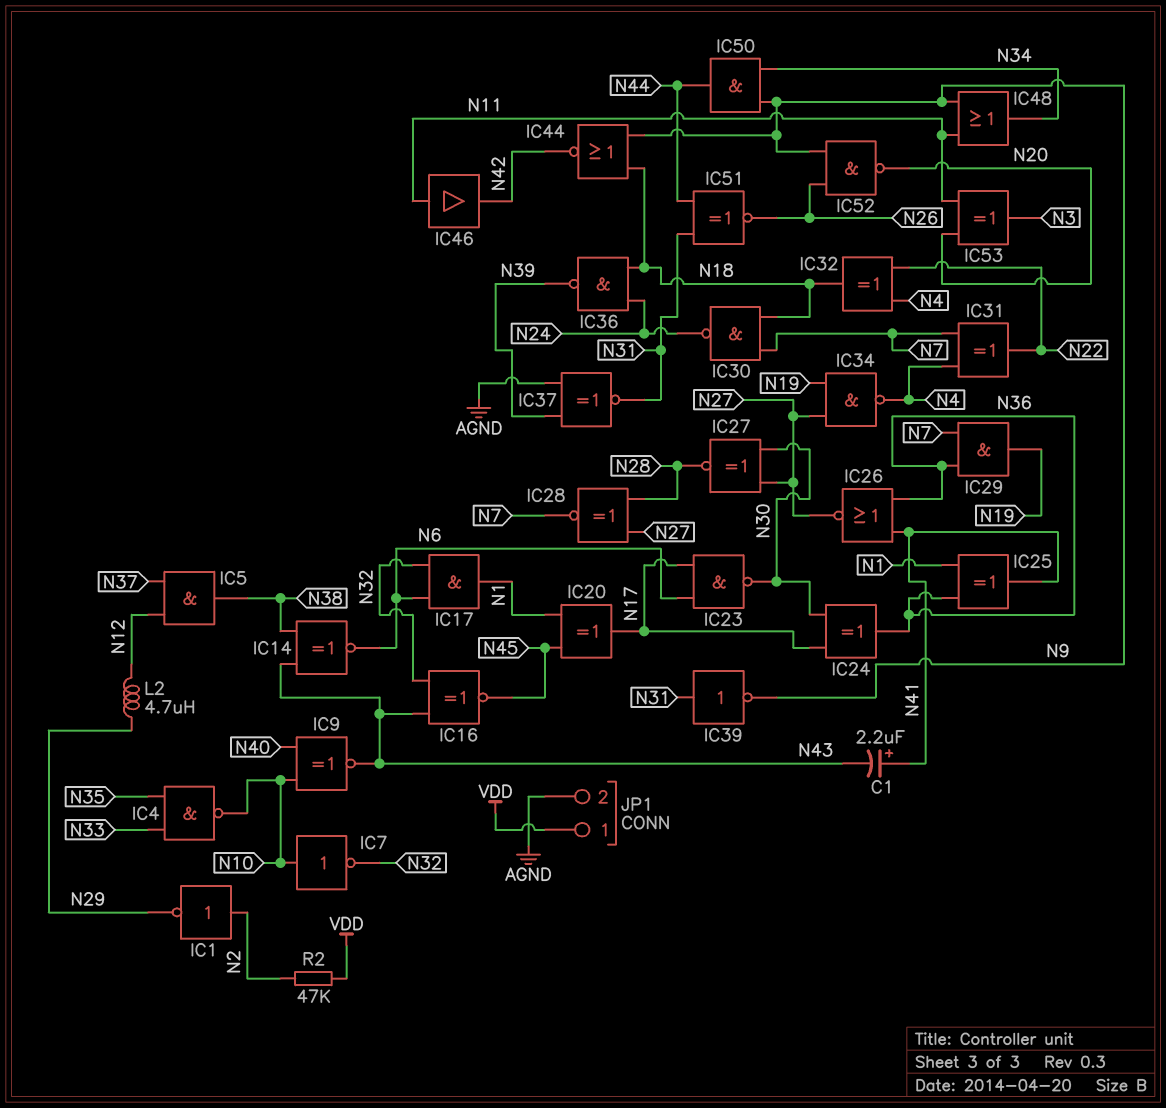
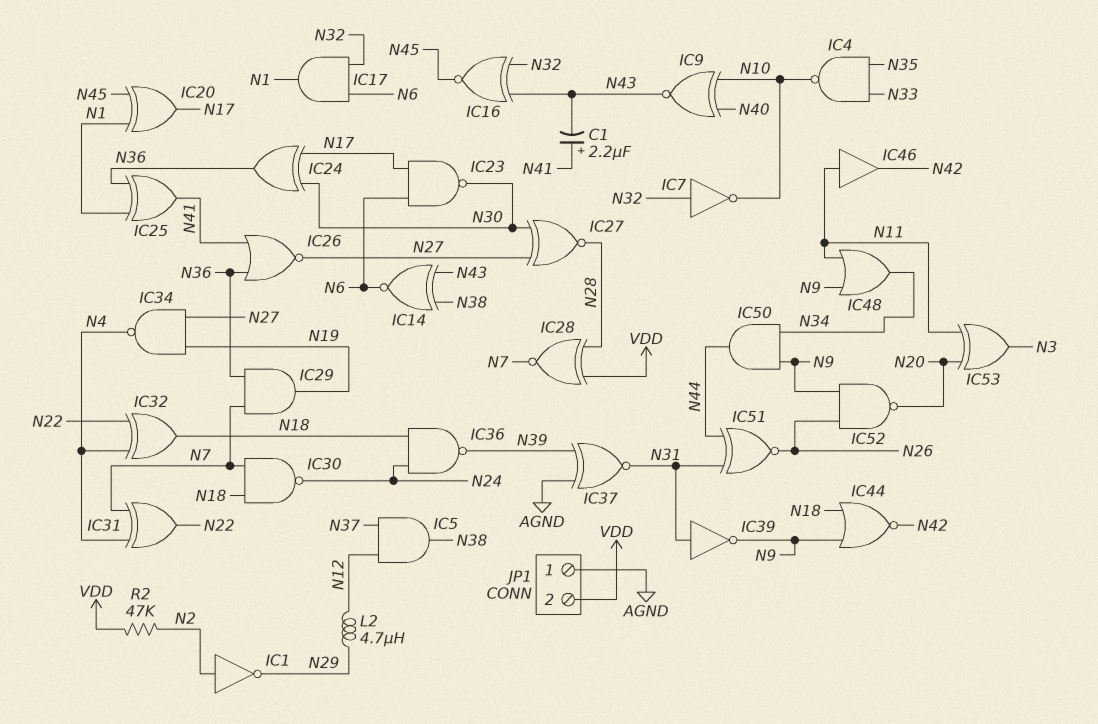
IC7: NOT (in N10, out N32) -> NOT (in N32, out N10)
IC28: XNOR (in N27, in N28, out N7) -> XNOR (in N28, in VDD, out N7)
JP1 pin 1: VDD -> AGND
JP1 pin 2: AGND -> VDD

